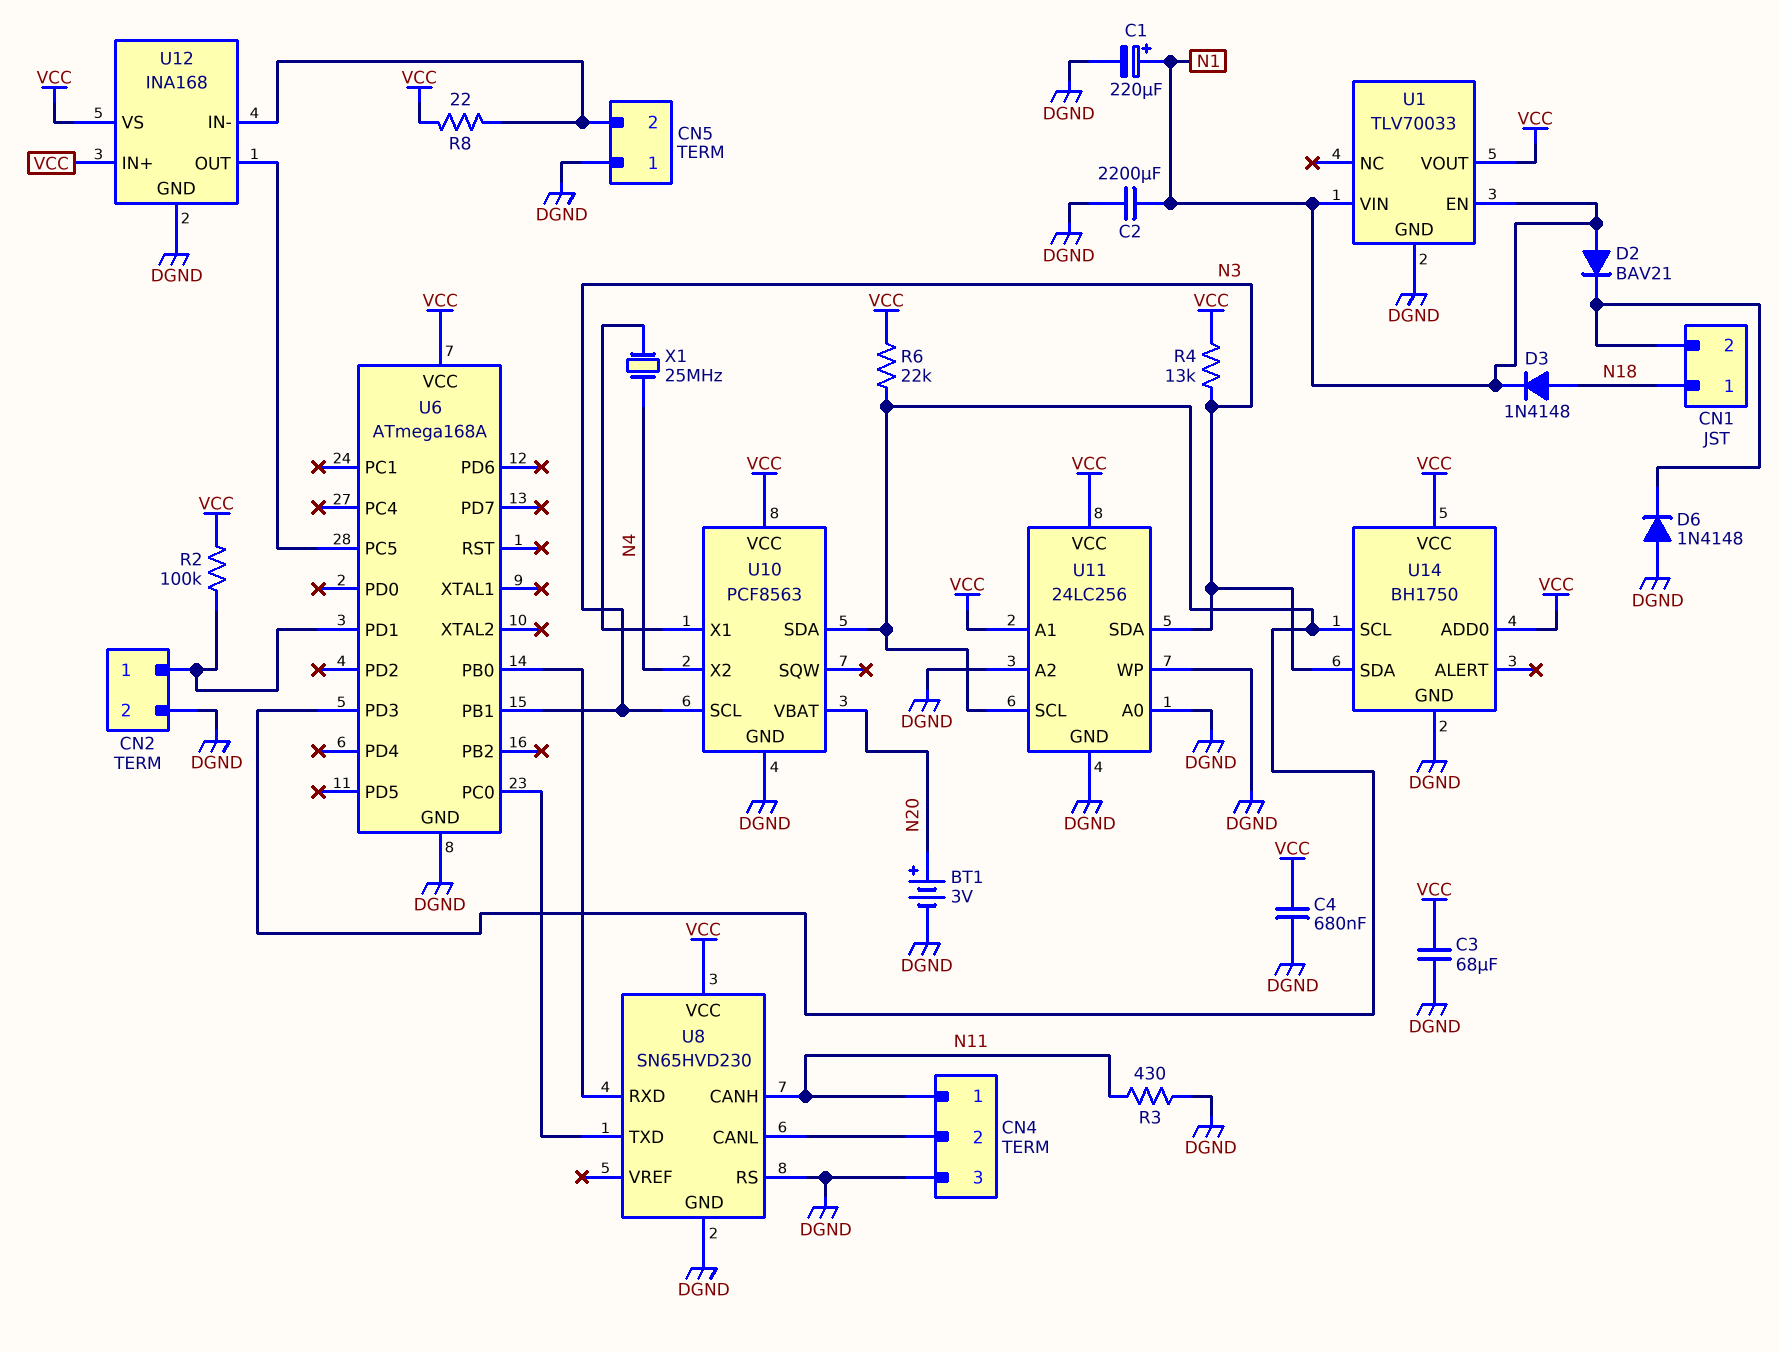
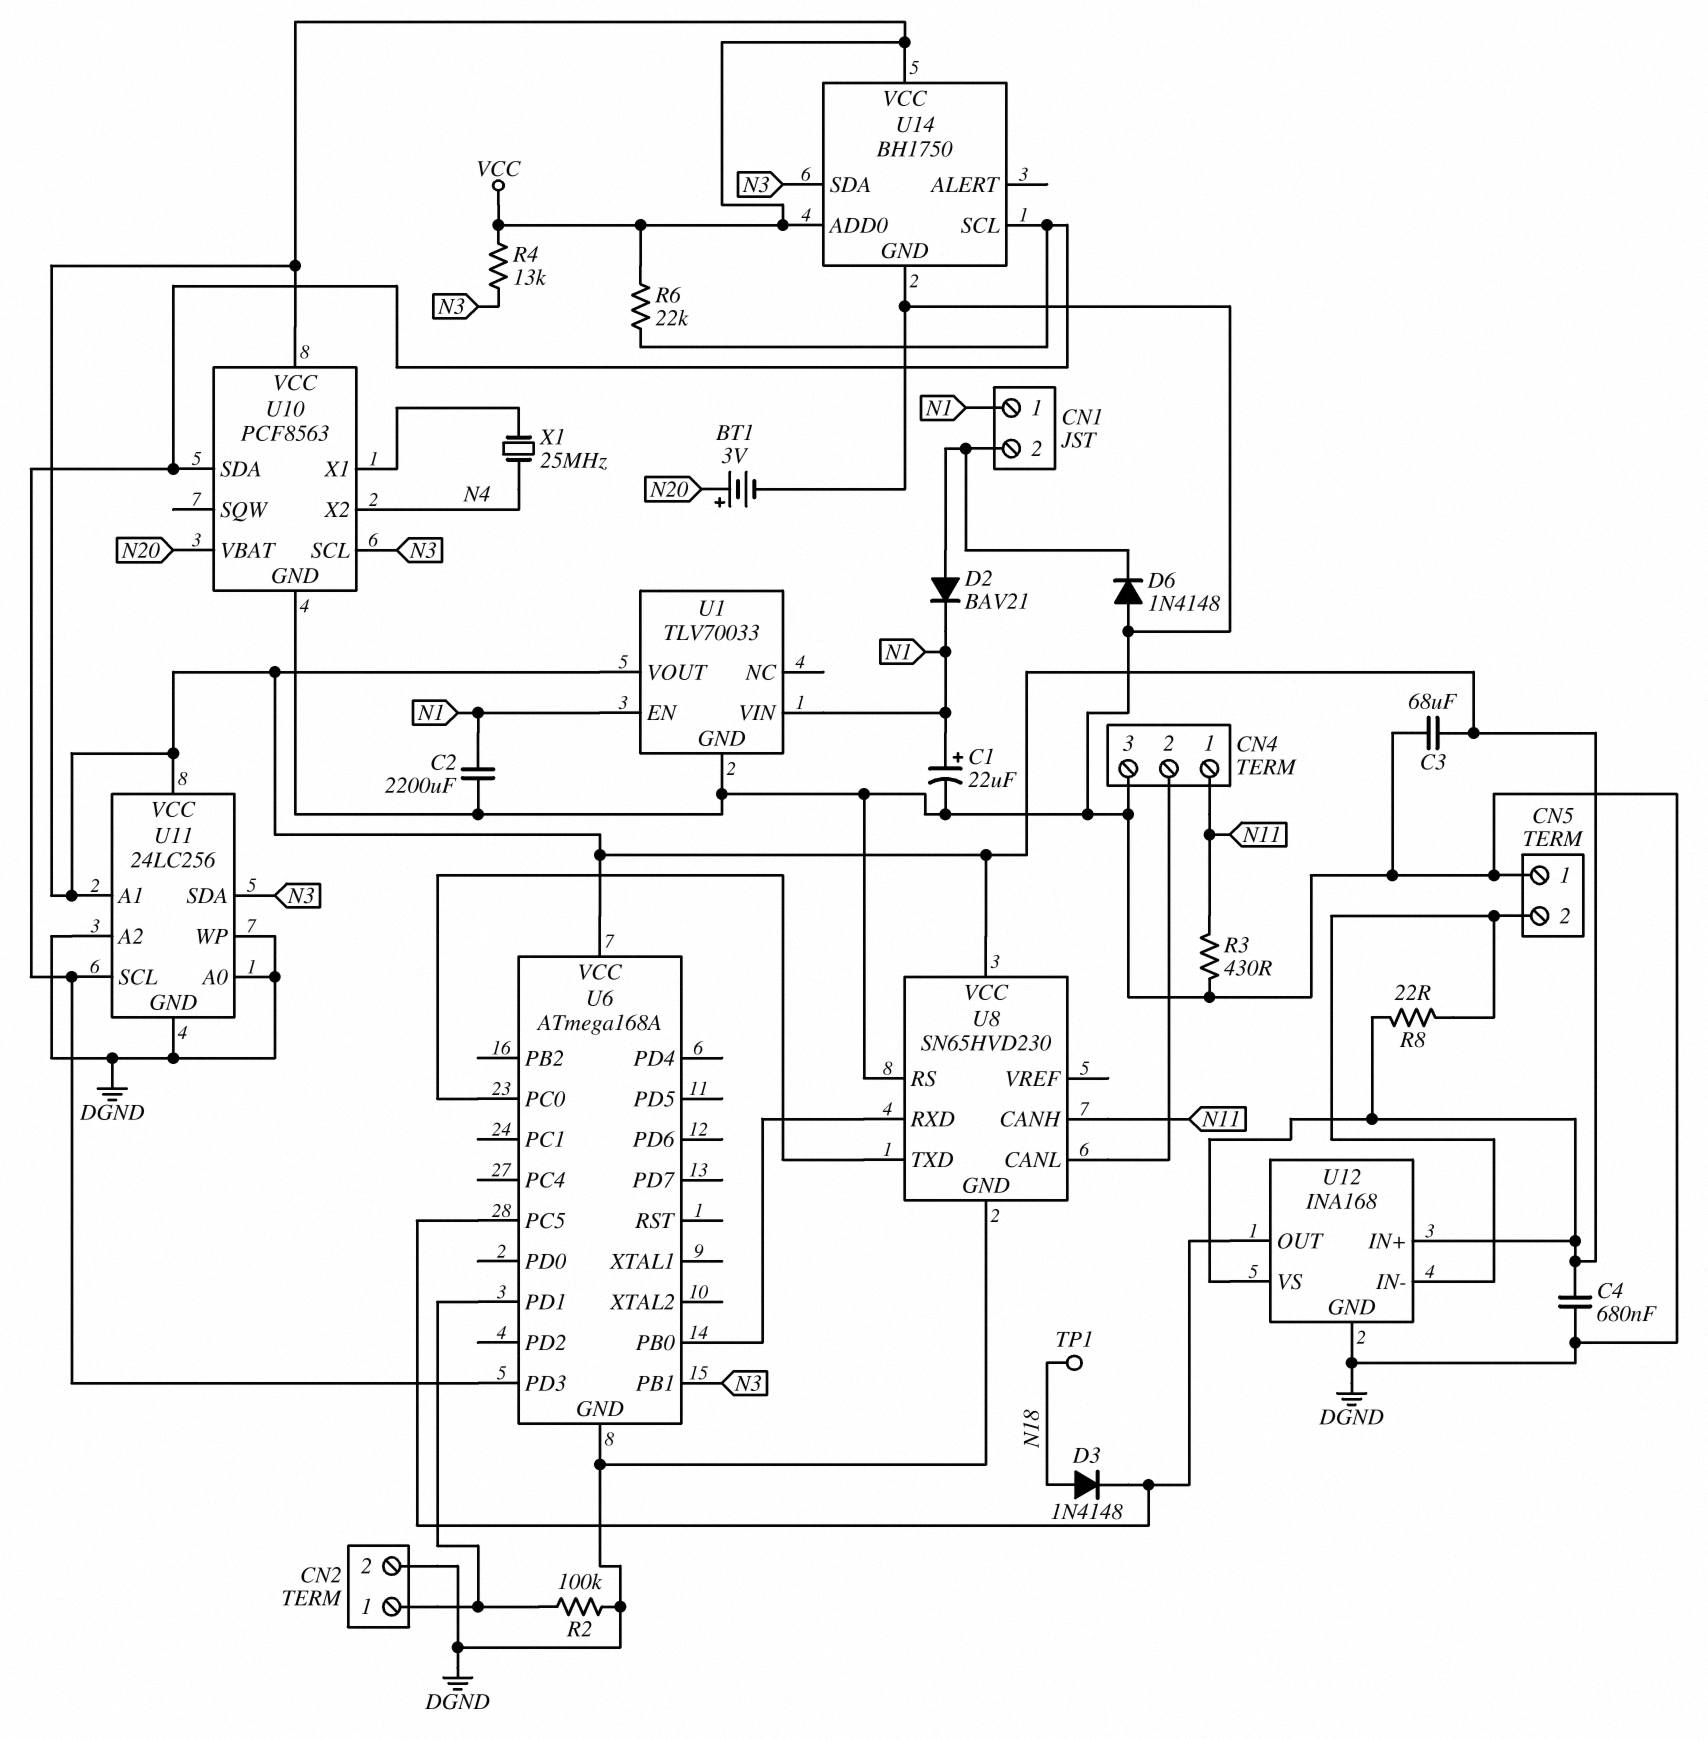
C1: 220uF (plus N1, minus DGND) -> 22uF (plus N1, minus DGND)
CN1 pin 1: N18 -> N1
D2: diode BAV21 (A N1, K CN1/2) -> diode BAV21 (A CN1/2, K N1)
D3: diode 1N4148 (A N18, K N1) -> diode 1N4148 (A N18, K U6/PC5)
R2: 100k (CN2/1, VCC) -> 100k (CN2/1, DGND)
TP1: none -> test point (N18)

